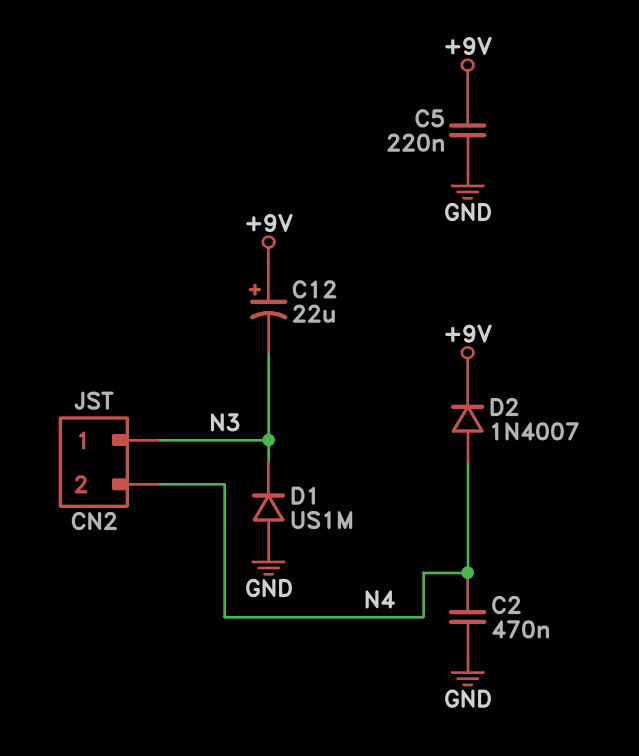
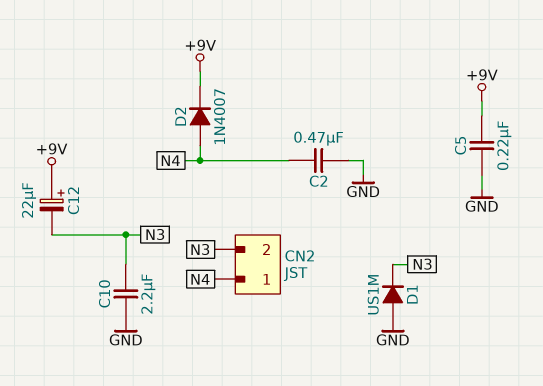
C10: none -> 2.2uF (GND, N3)
CN2 pin 1: N3 -> N4
CN2 pin 2: N4 -> N3

